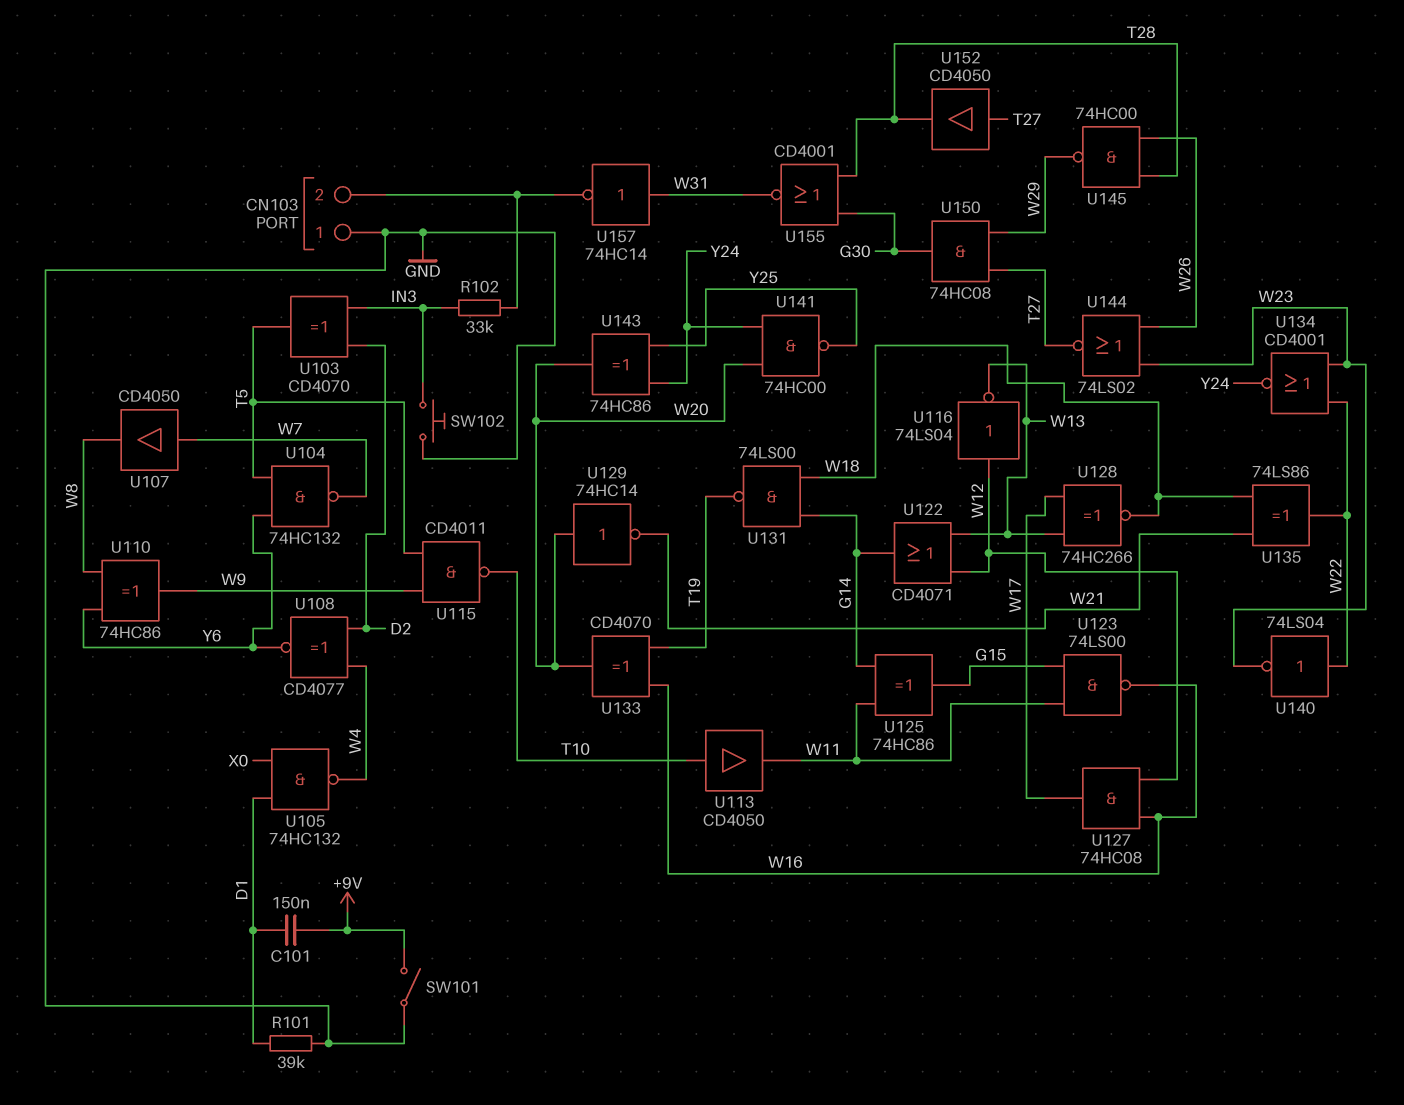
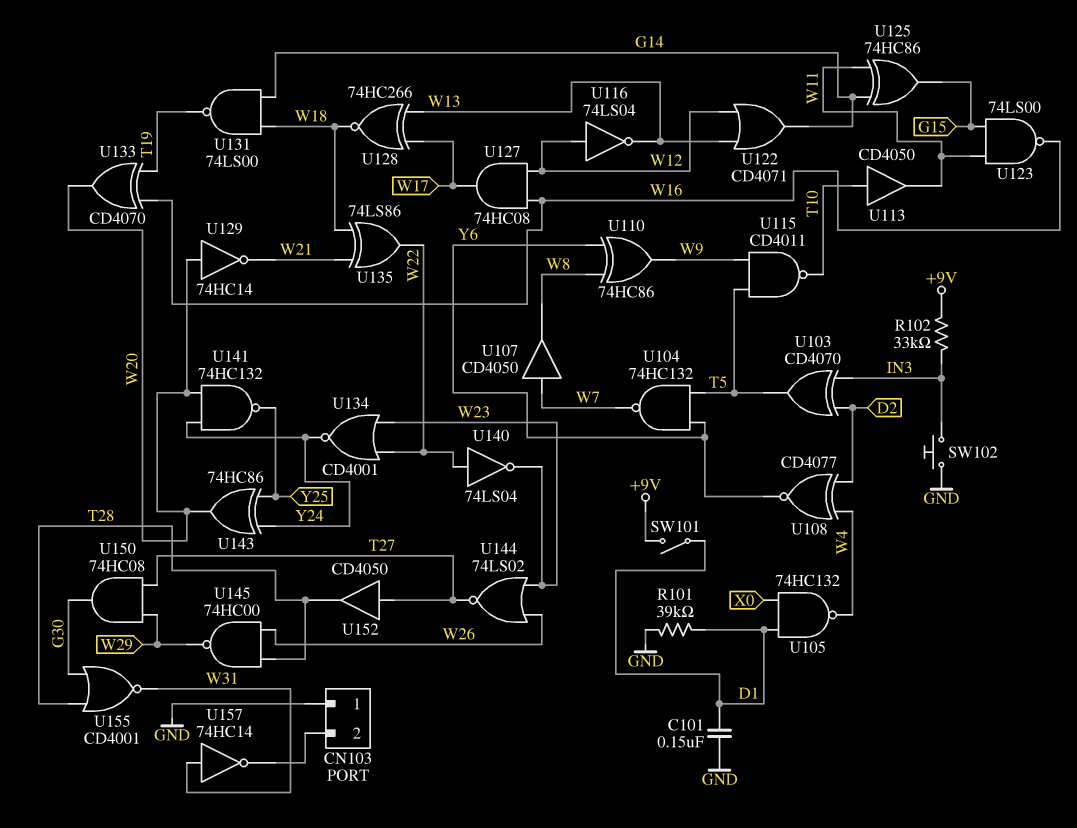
C101: 150nF (+9V, D1) -> 150nF (D1, GND)
R102: 33k (CN103/2, IN3) -> 33k (+9V, IN3)
SW101: switch (+9V, GND) -> switch (+9V, D1)
U141: NAND 74HC00 (in W20, in Y24, out Y25) -> NAND 74HC132 (in W20, in Y24, out Y25)

